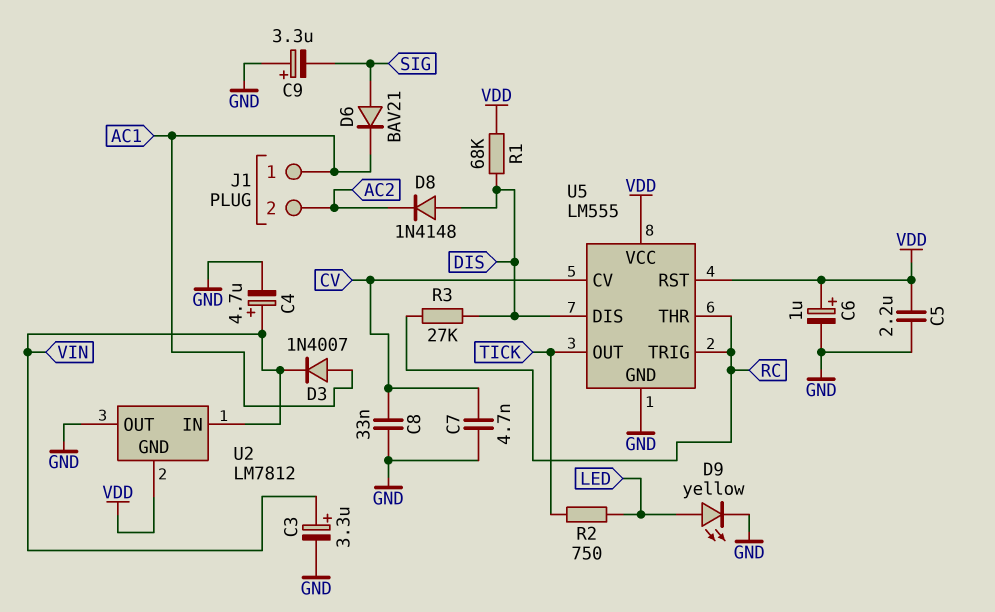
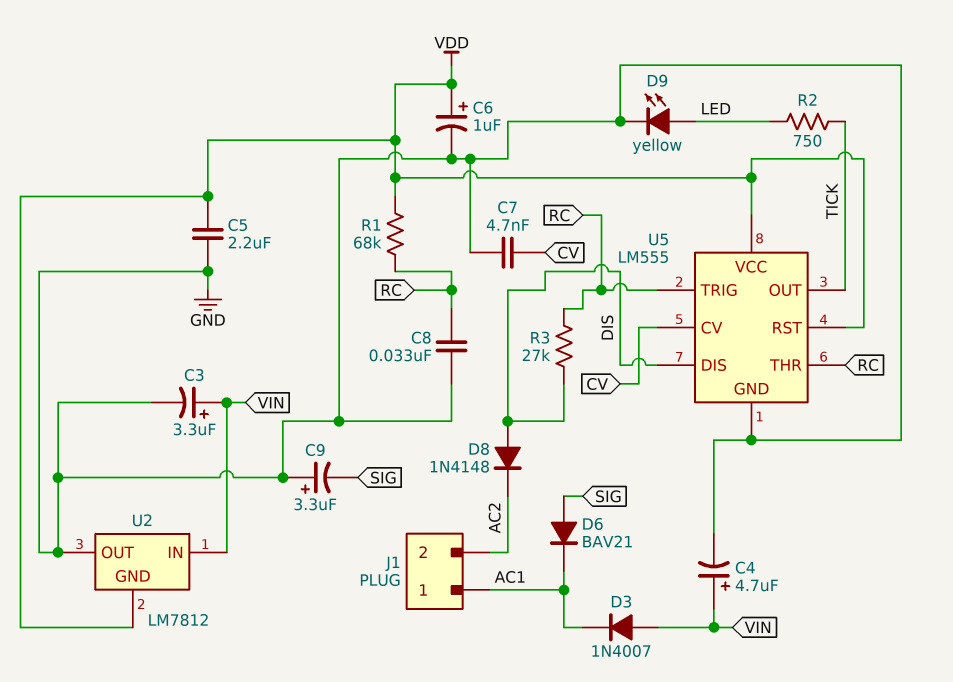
C8: 33nF (CV, GND) -> 33nF (GND, RC)
D3: diode 1N4007 (A AC1, K VIN) -> diode 1N4007 (A VIN, K AC1)
R1: 68k (DIS, VDD) -> 68k (RC, VDD)

